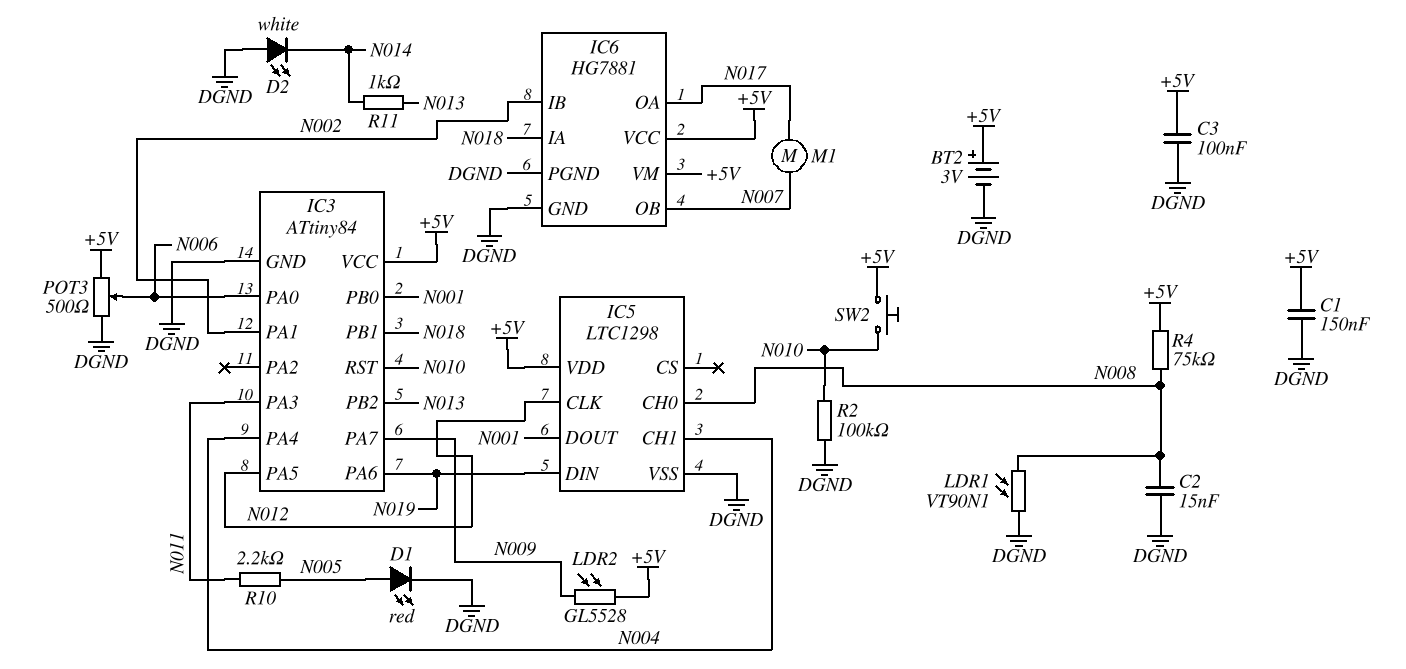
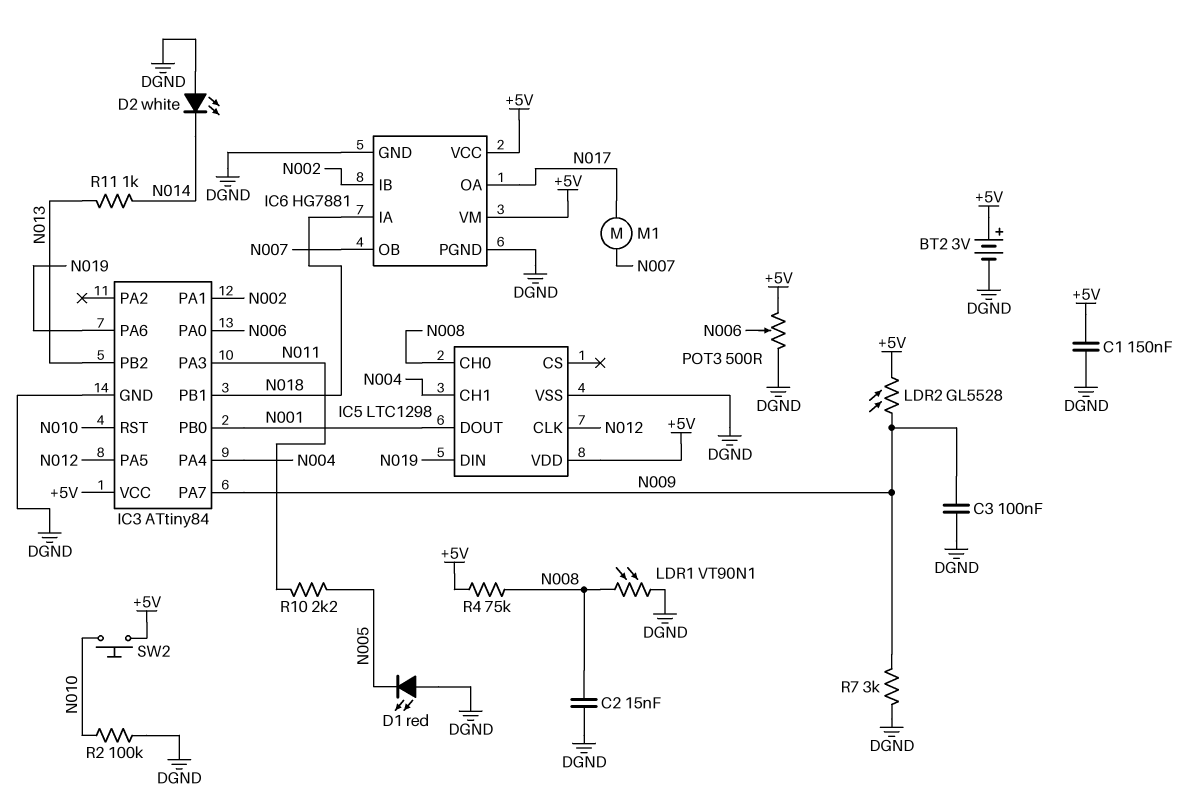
C3: 100nF (+5V, DGND) -> 100nF (DGND, N009)
D1: LED red (A N005, K DGND) -> LED red (A DGND, K N005)
R7: none -> 3k (DGND, N009)

